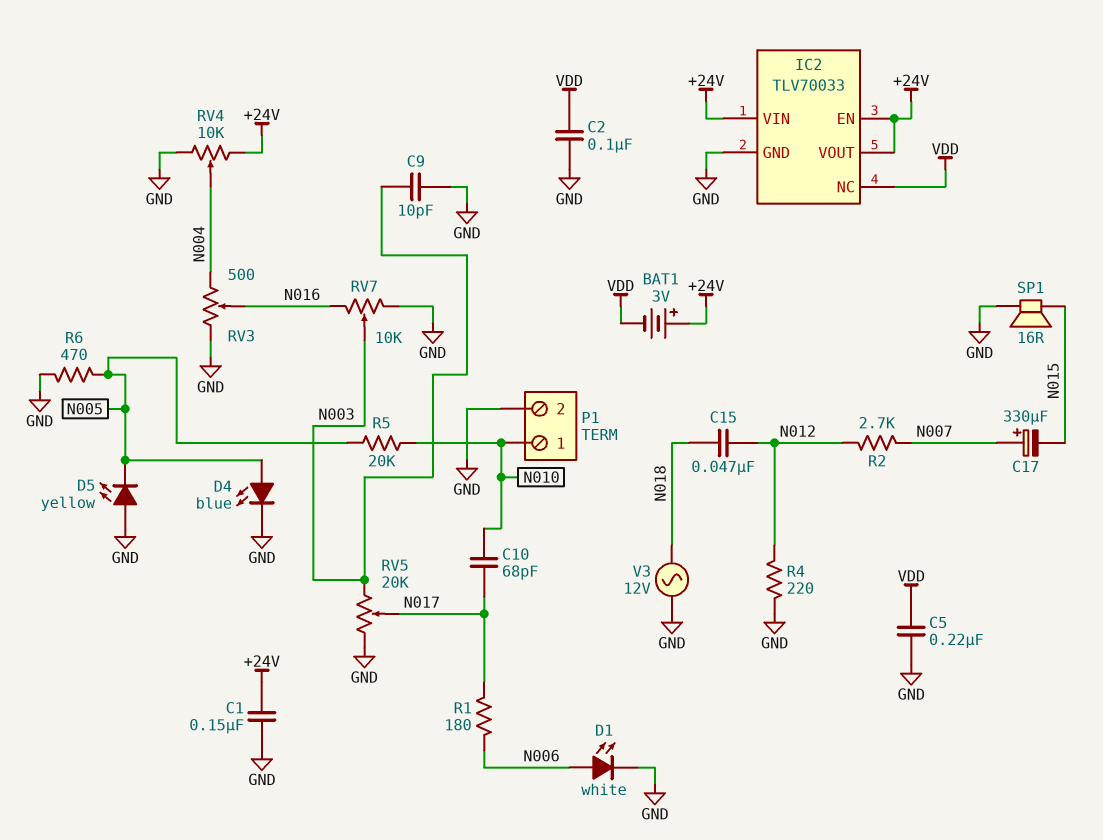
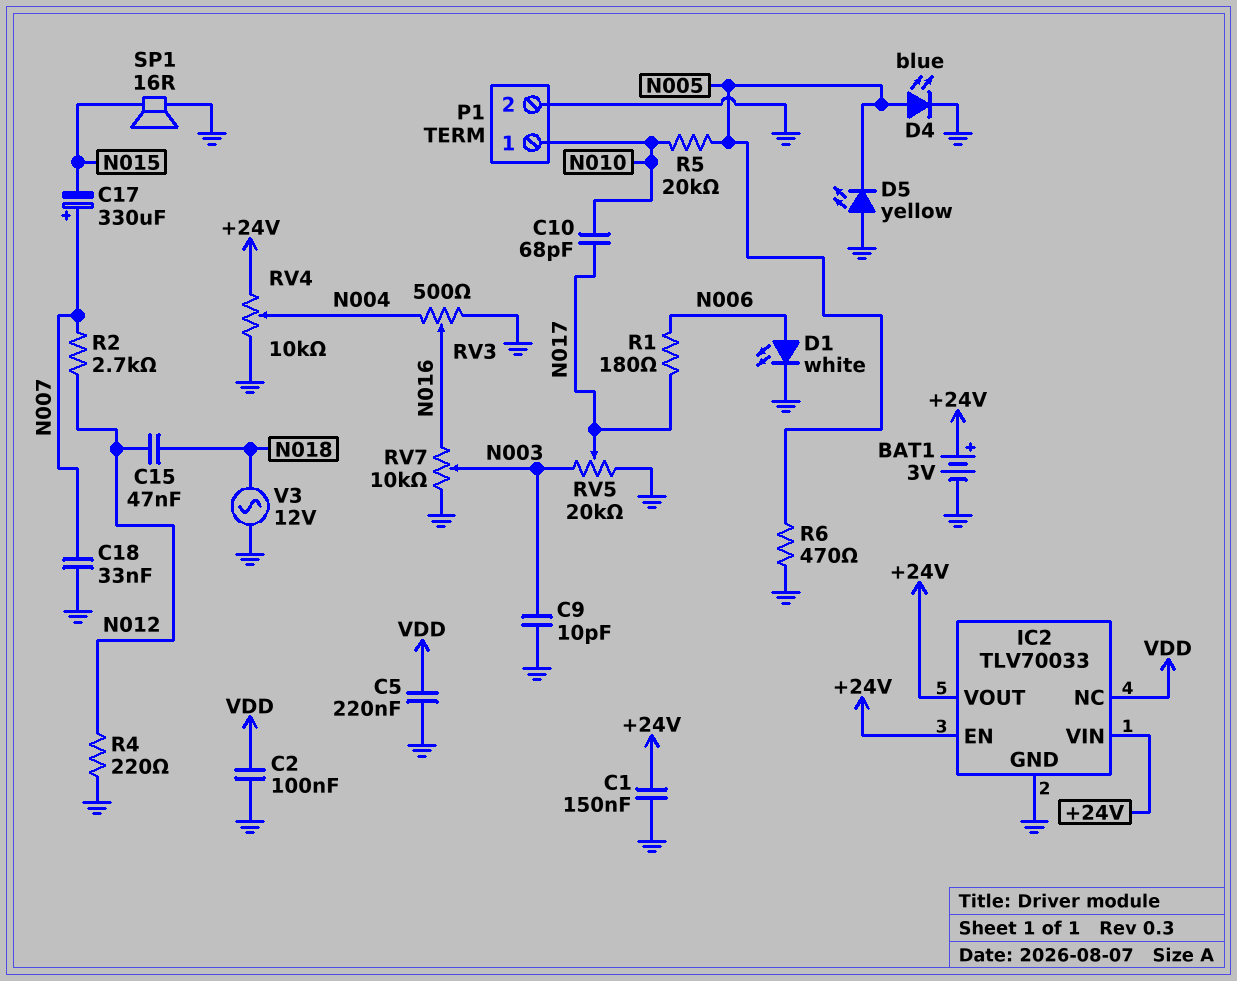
BAT1: 3V (plus +24V, minus VDD) -> 3V (plus +24V, minus GND)
C18: none -> 33nF (GND, N007)

